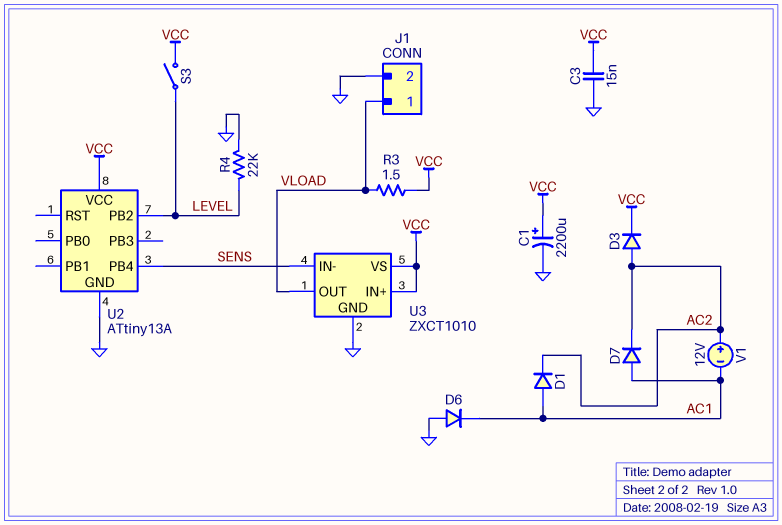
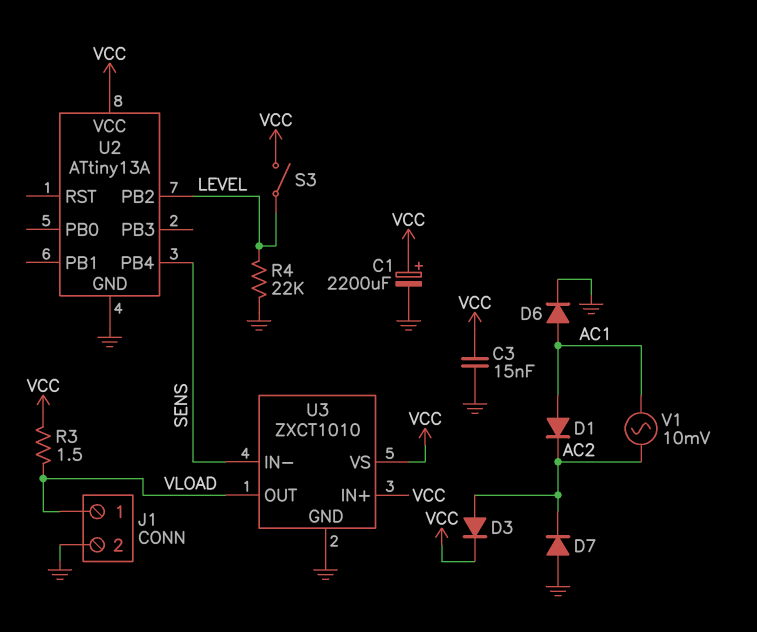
D6: diode (A GND, K AC1) -> diode (A AC1, K GND)
D7: diode (A AC1, K AC2) -> diode (A GND, K AC2)
V1: 12V (plus AC2, minus AC1) -> AC 10mV (AC1, AC2)

